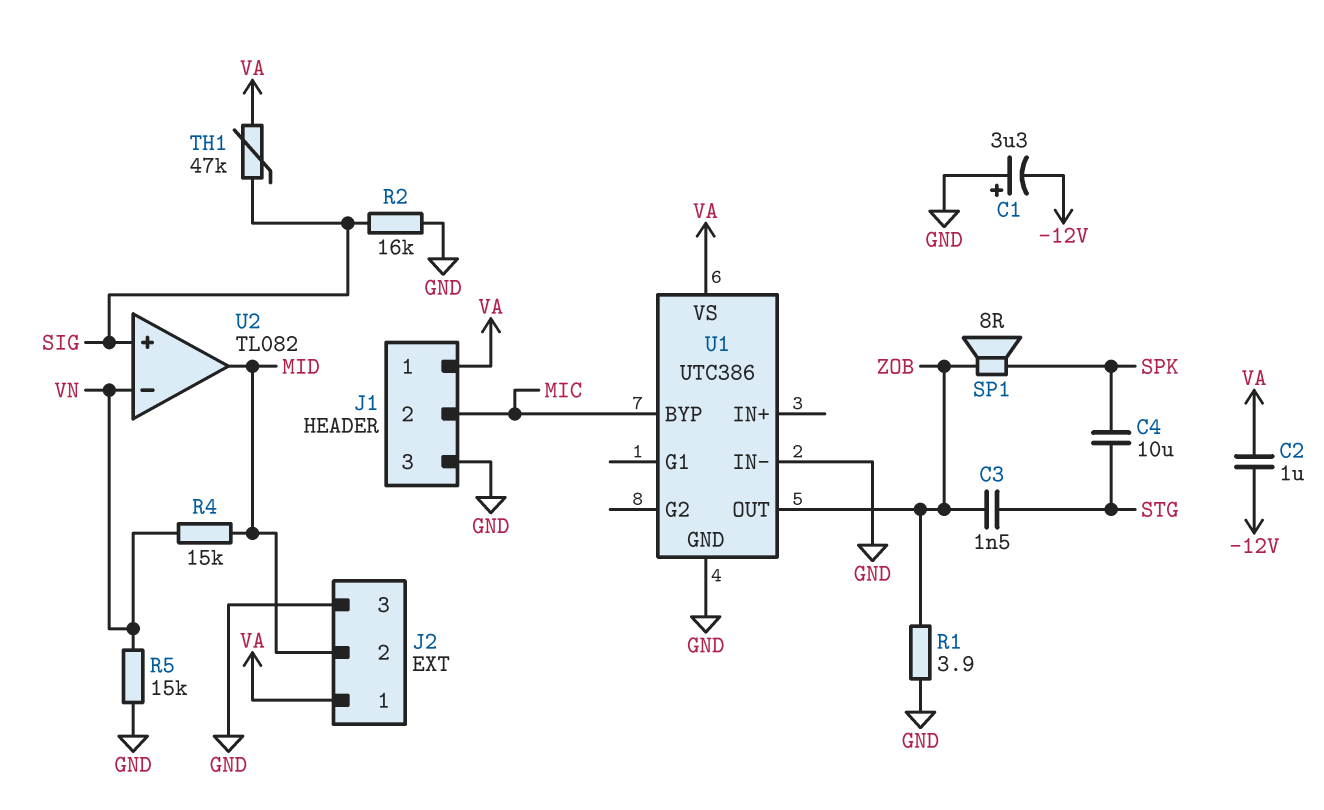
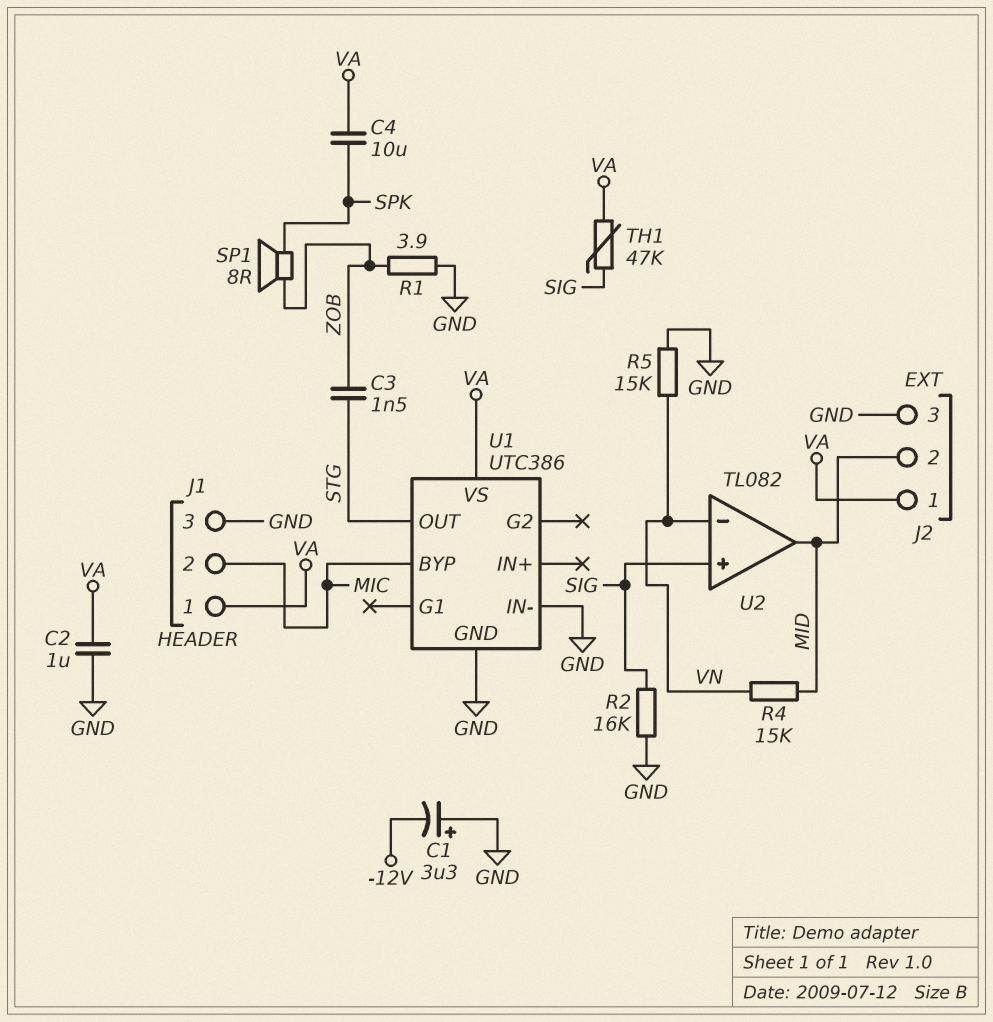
C2: 1uF (-12V, VA) -> 1uF (GND, VA)
C4: 10uF (SPK, STG) -> 10uF (SPK, VA)
U1 pin OUT: ZOB -> STG

